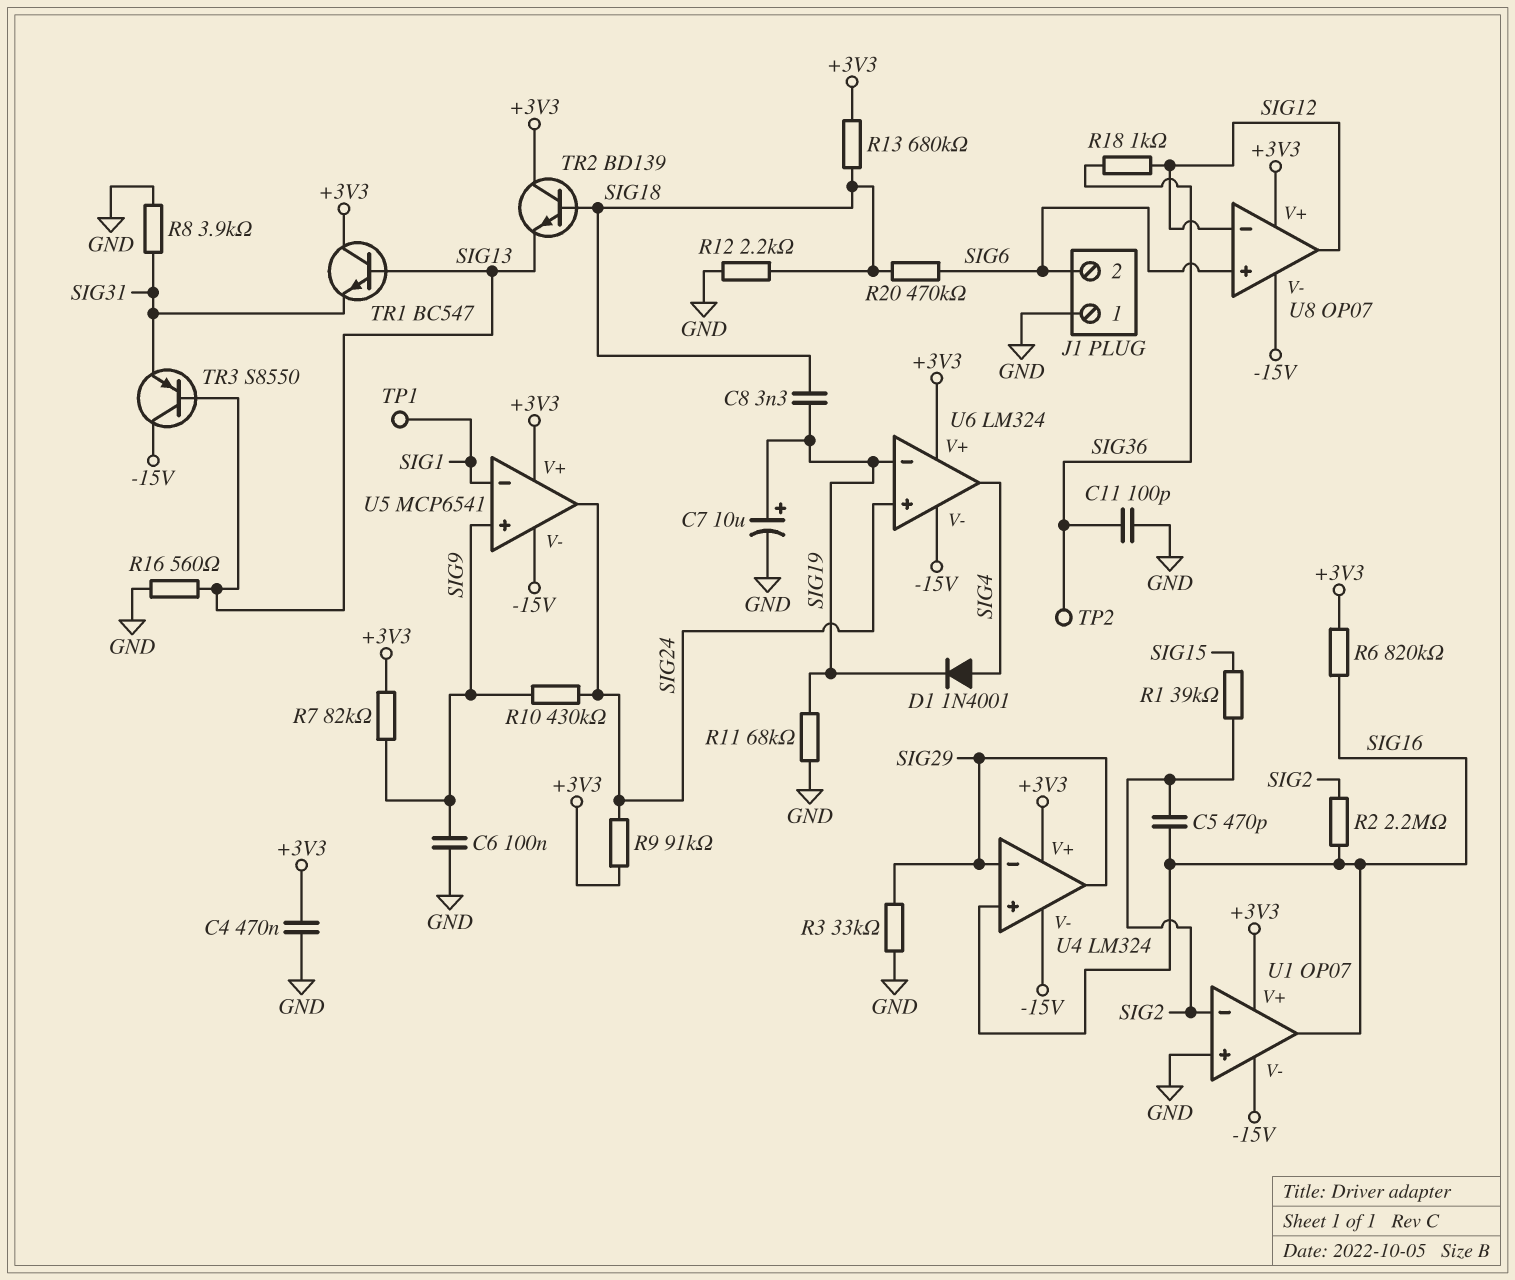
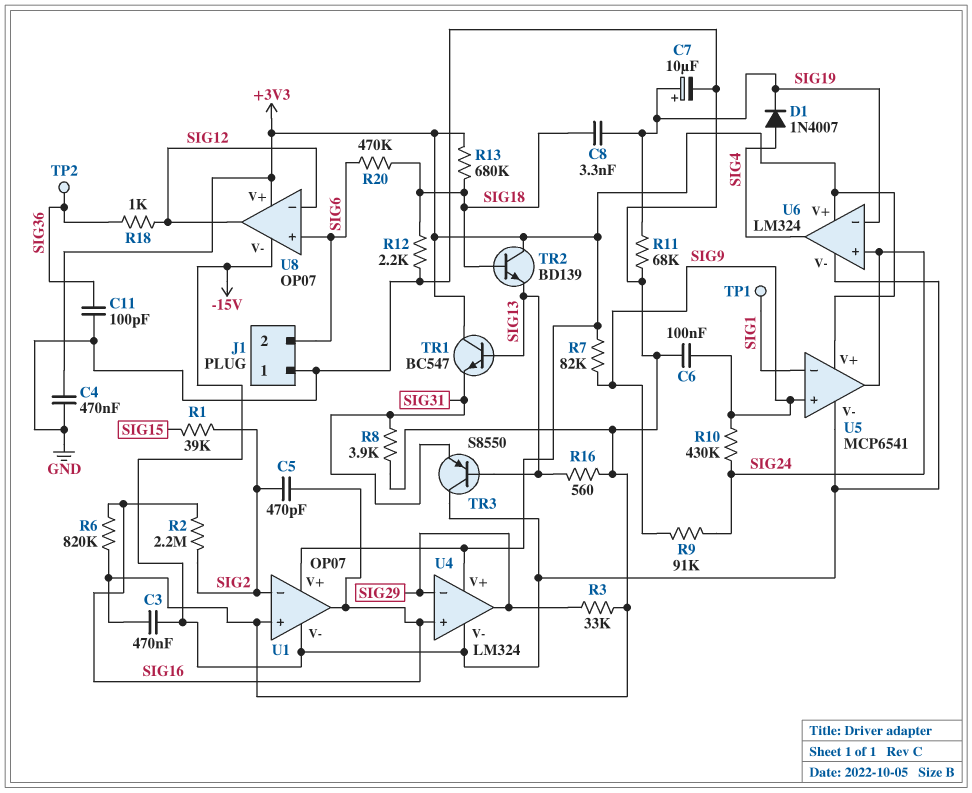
C3: none -> 470nF (-15V, GND)
D1: diode 1N4001 (A SIG4, K SIG19) -> diode 1N4007 (A SIG4, K SIG19)
R6: 820k (+3V3, SIG16) -> 820k (GND, SIG16)
R9: 91k (+3V3, SIG24) -> 91k (SIG9, SIG24)

